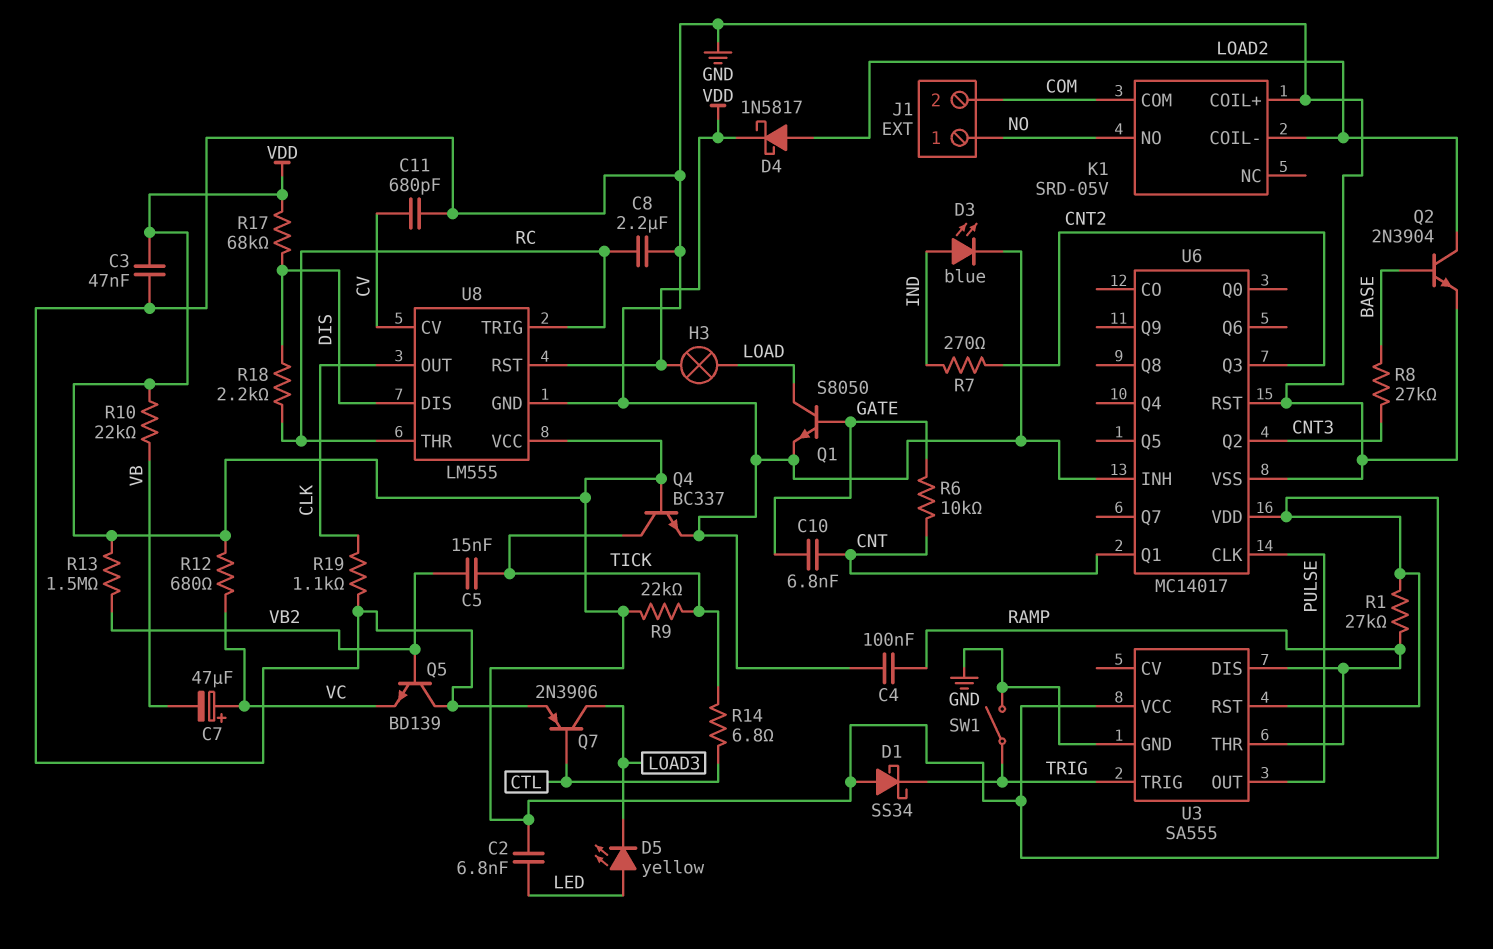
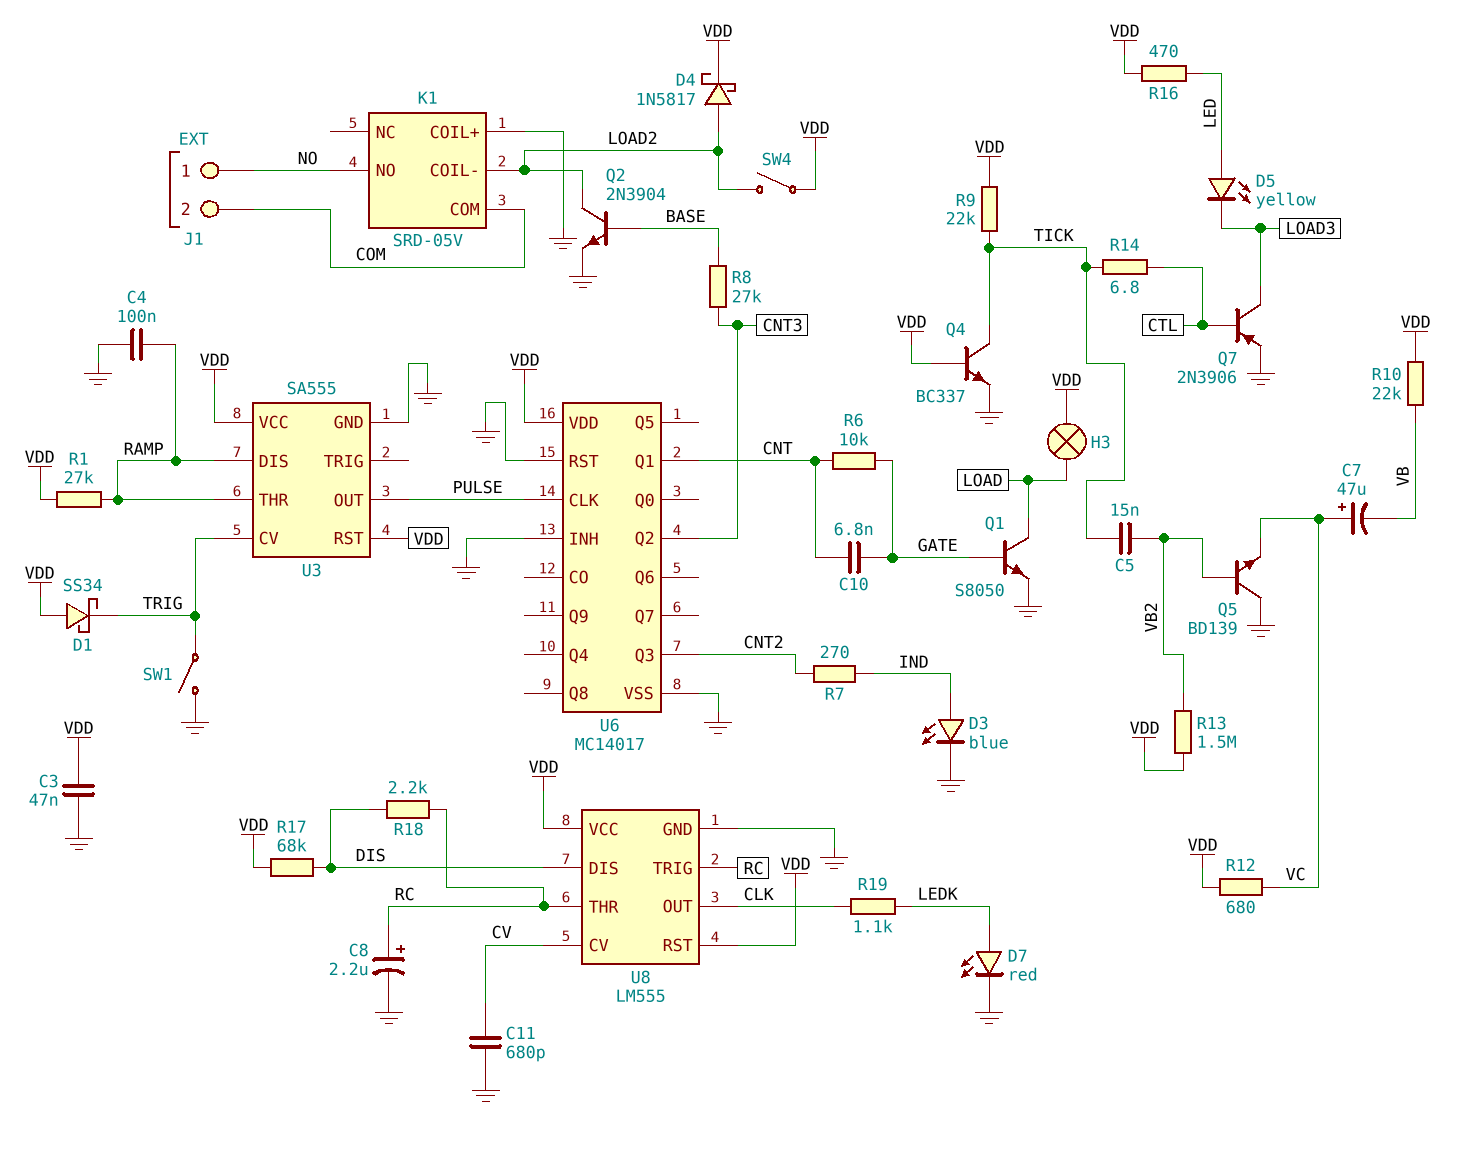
C2: 6.8nF (LED, VDD) -> none
C8: 2.2uF (GND, RC) -> 2.2uF (plus RC, minus GND)
D7: none -> LED red (A LEDK, K GND)
R16: none -> 470 (LED, VDD)
R19: 1.1k (CLK, GND) -> 1.1k (CLK, LEDK)
SW4: none -> switch (LOAD2, VDD)
U3 pin CV: none -> TRIG
U3 pin TRIG: TRIG -> none

